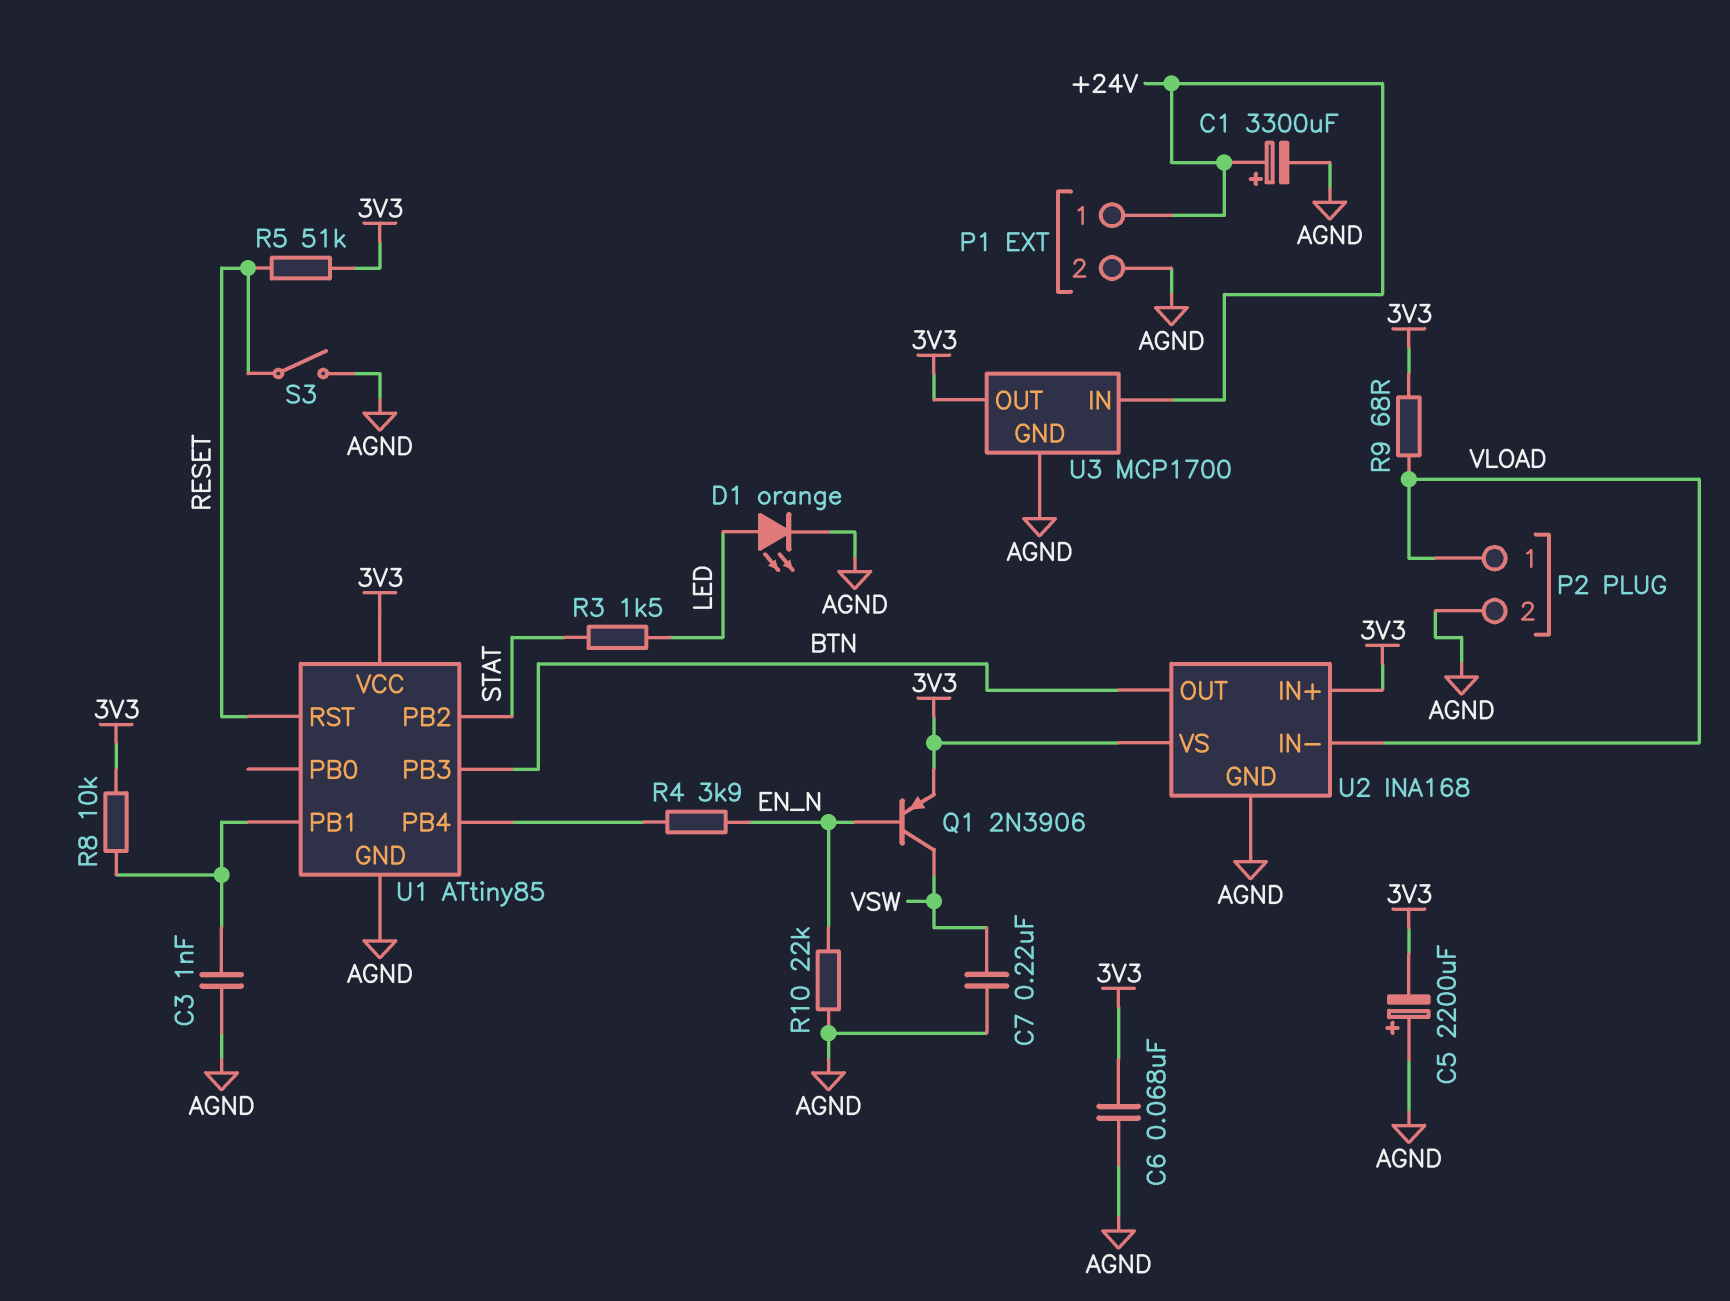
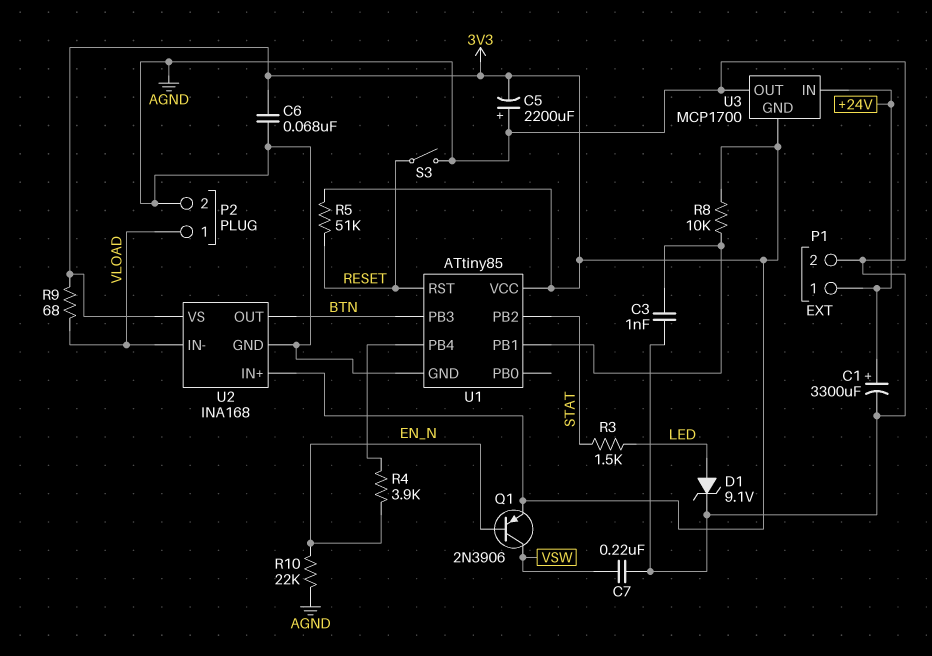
D1: LED orange (A LED, K AGND) -> zener 9.1V (A LED, K AGND)
U3 pin GND: AGND -> 3V3
U3 pin OUT: 3V3 -> AGND

